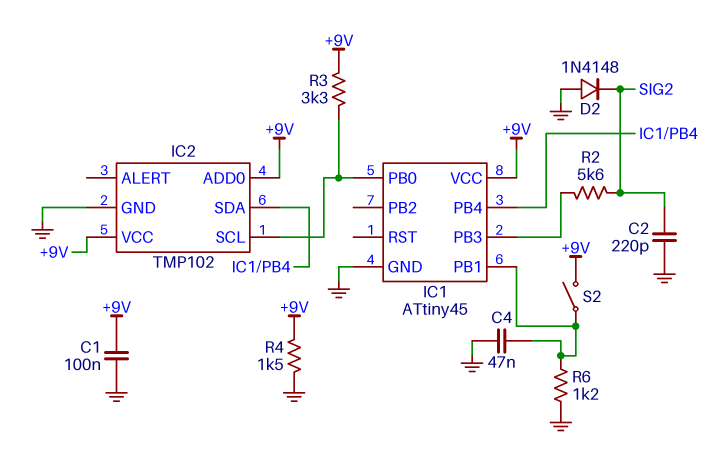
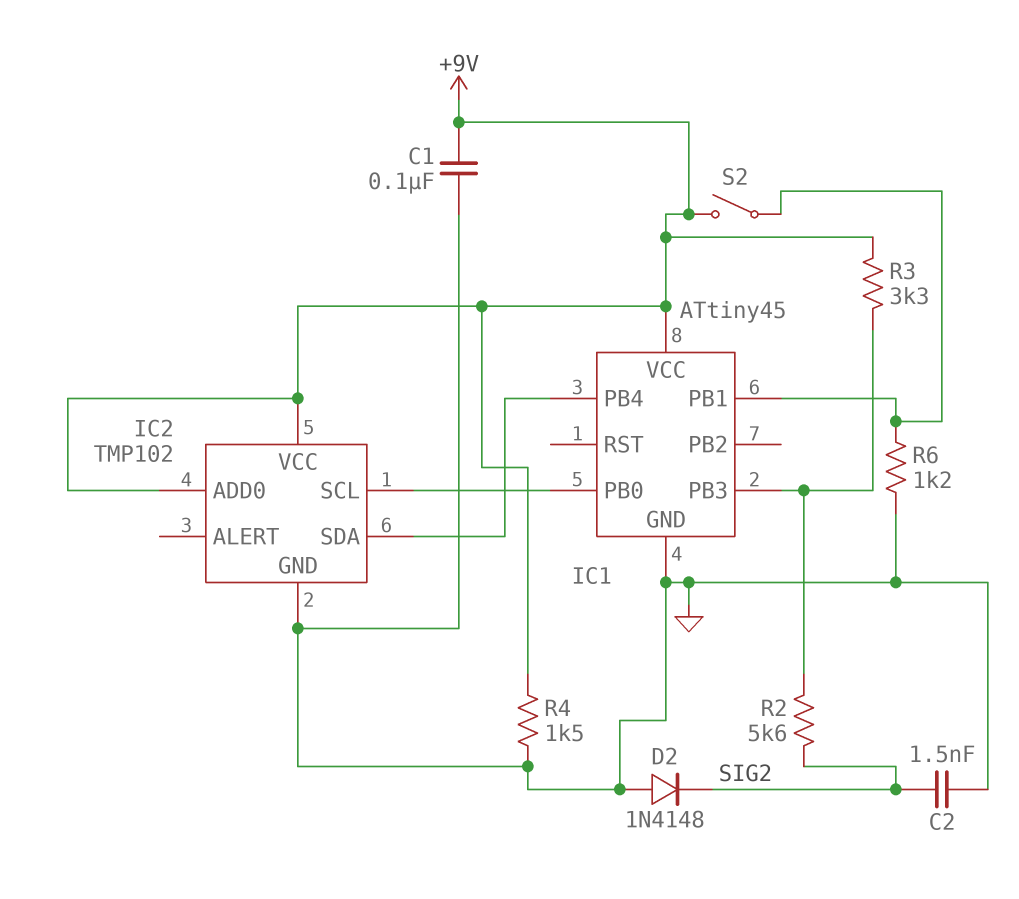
C2: 220pF (GND, SIG2) -> 1.5nF (GND, SIG2)
C4: 47nF (GND, IC1/PB1) -> none
R3: 3.3k (+9V, IC1/PB0) -> 3.3k (+9V, IC1/PB3)

